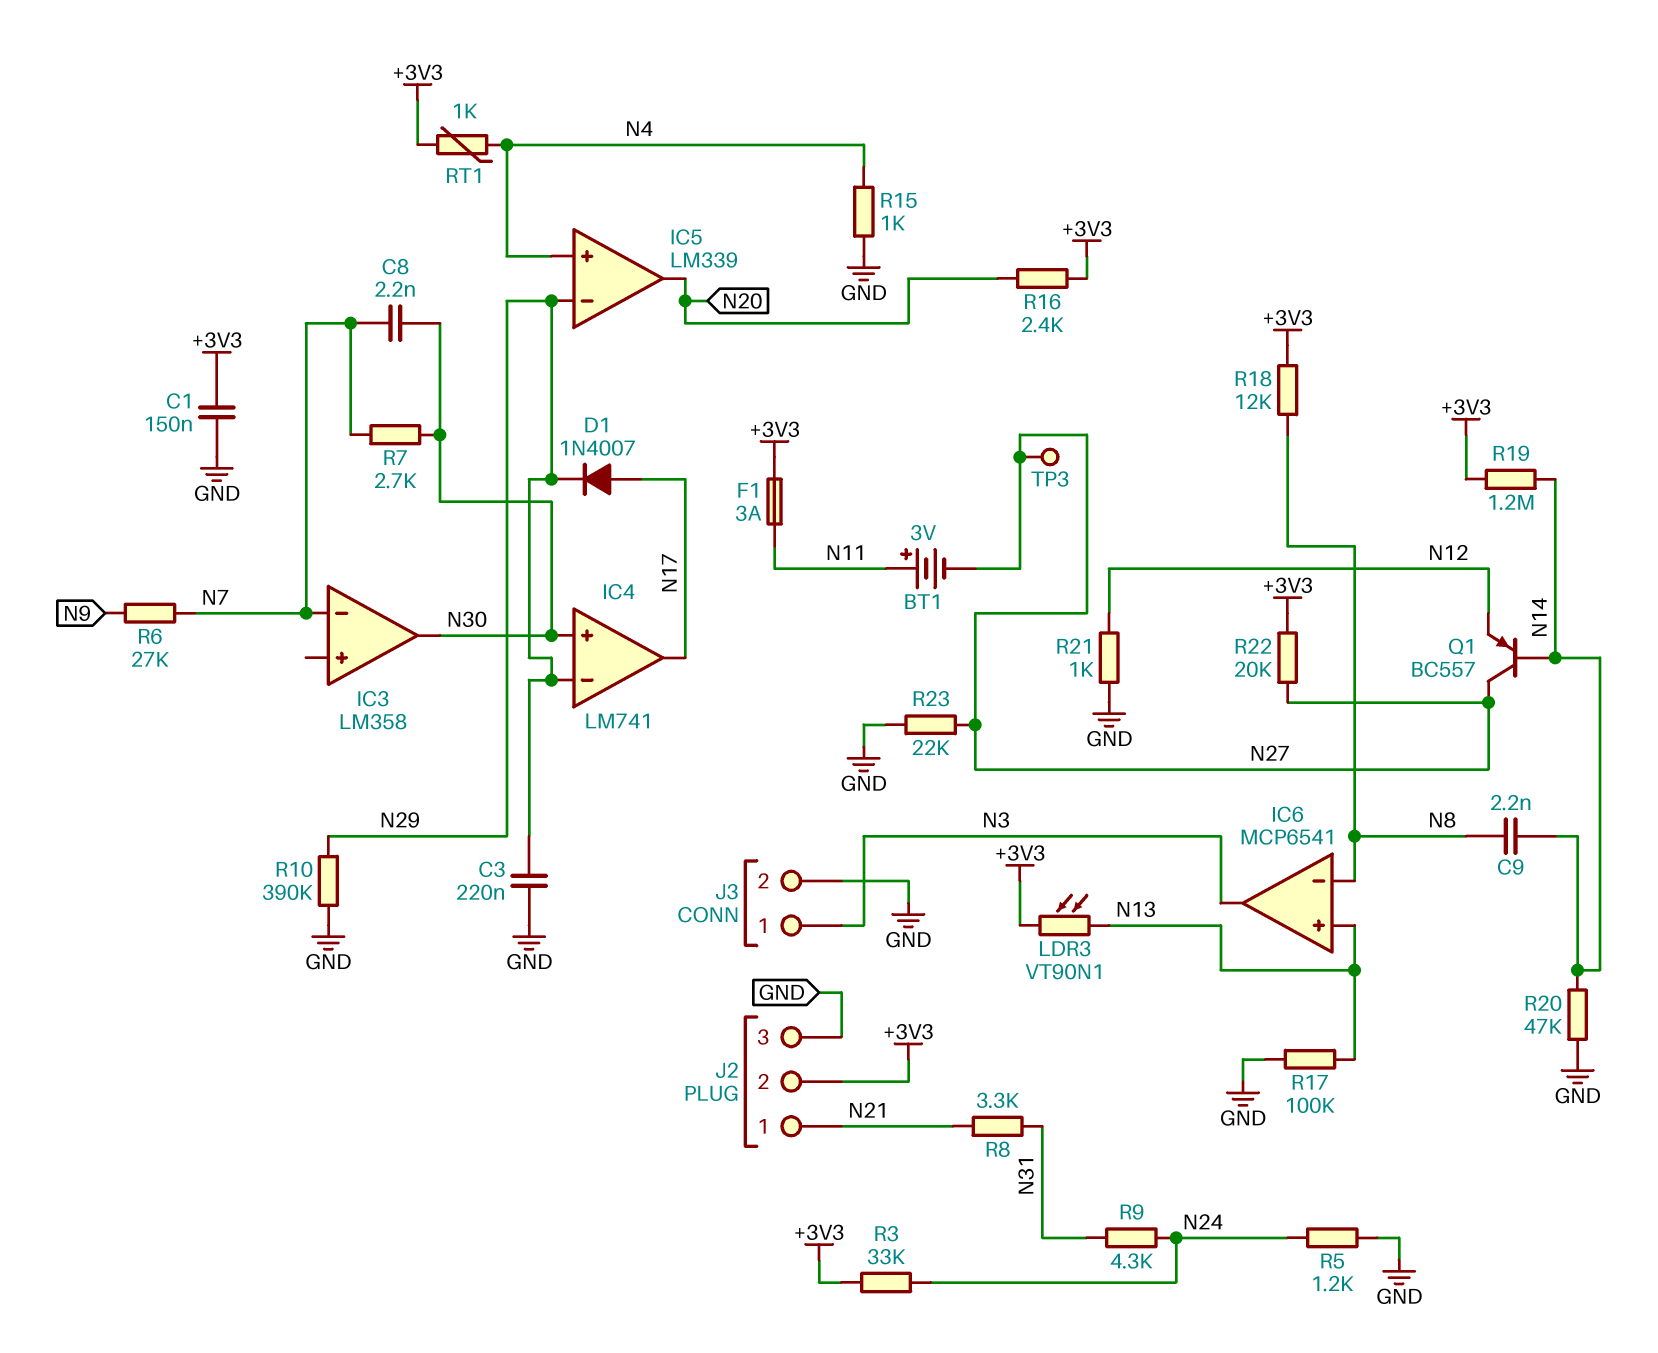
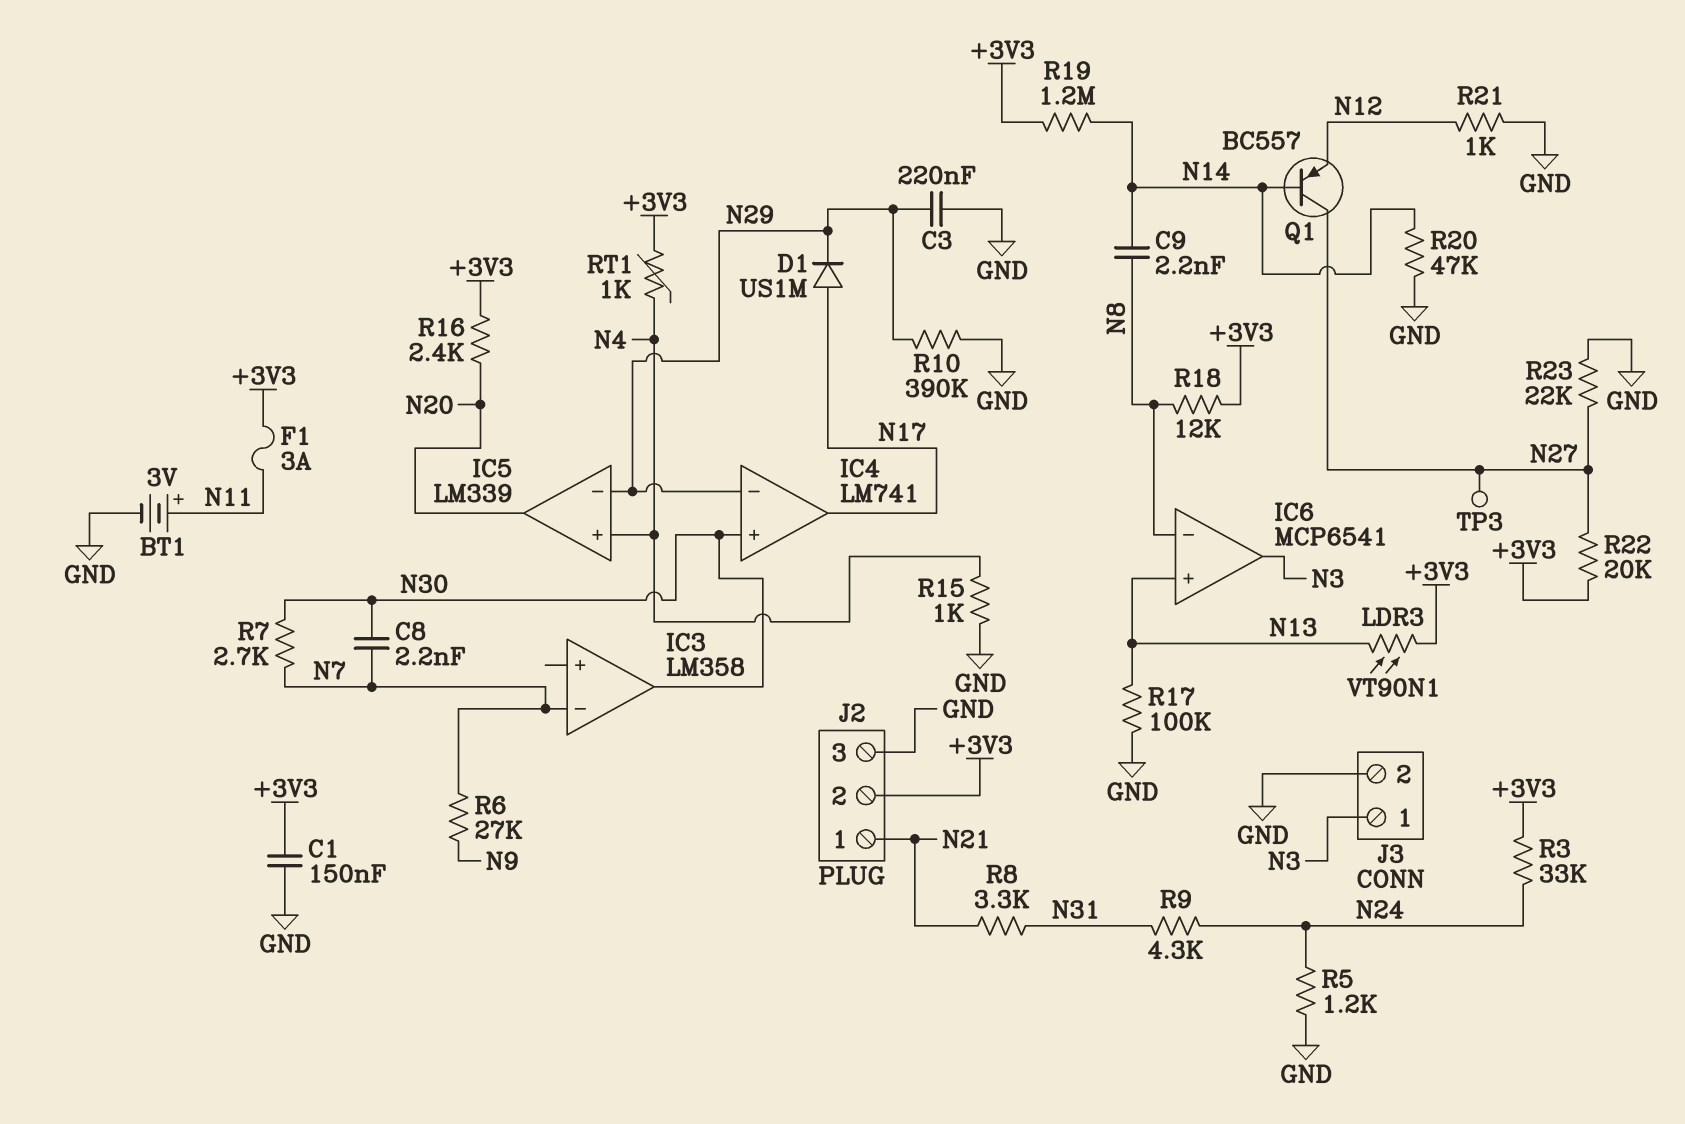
BT1: 3V (plus N11, minus N27) -> 3V (plus N11, minus GND)
D1: diode 1N4007 (A N17, K N29) -> diode US1M (A N17, K N29)

